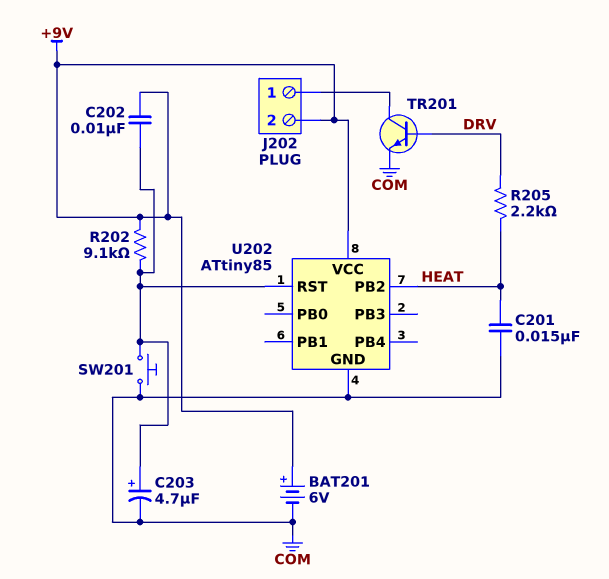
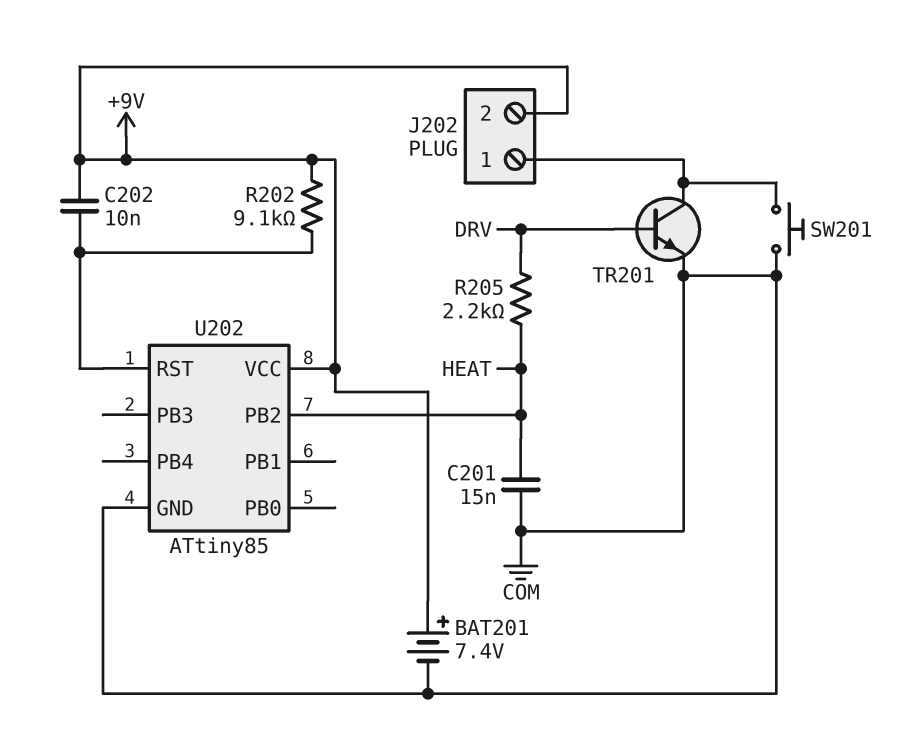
BAT201: 6V (plus +9V, minus COM) -> 7.4V (plus +9V, minus COM)
C203: 4.7uF (plus U202/RST, minus COM) -> none
SW201: button (COM, U202/RST) -> button (COM, J202/1)

